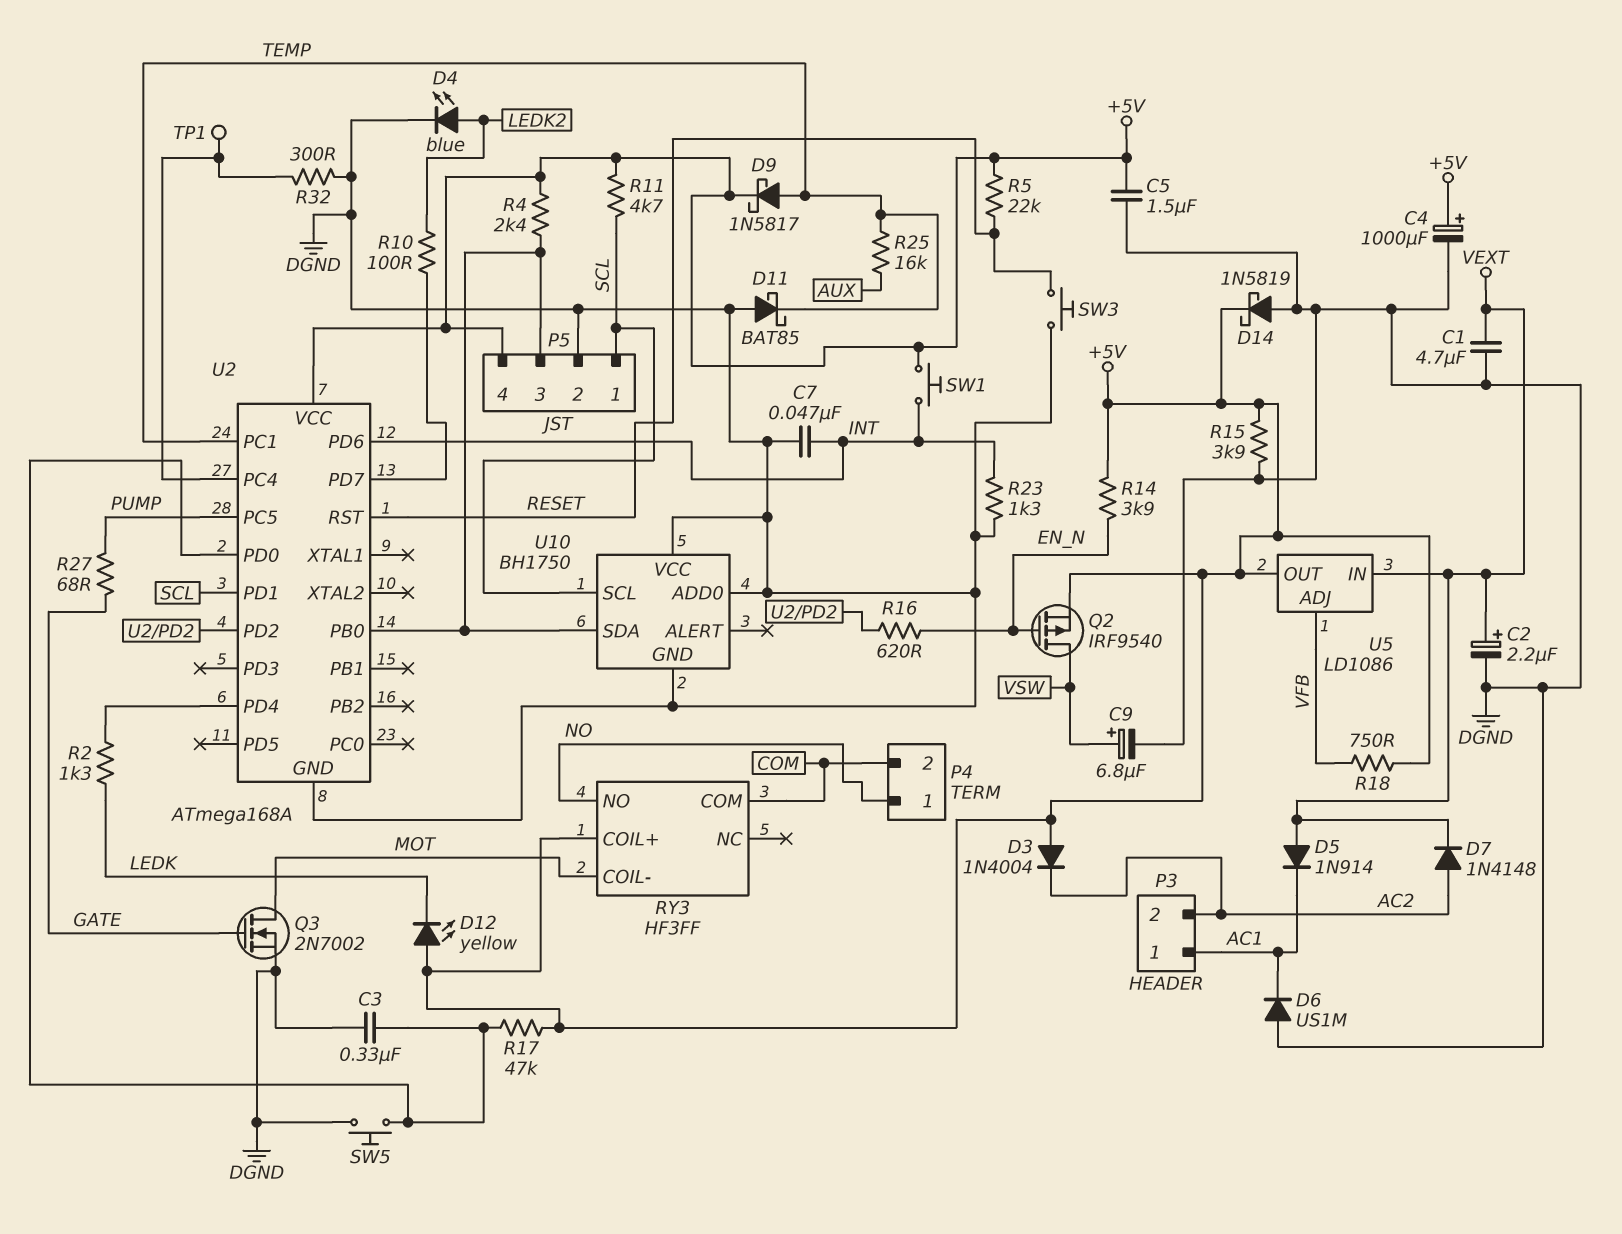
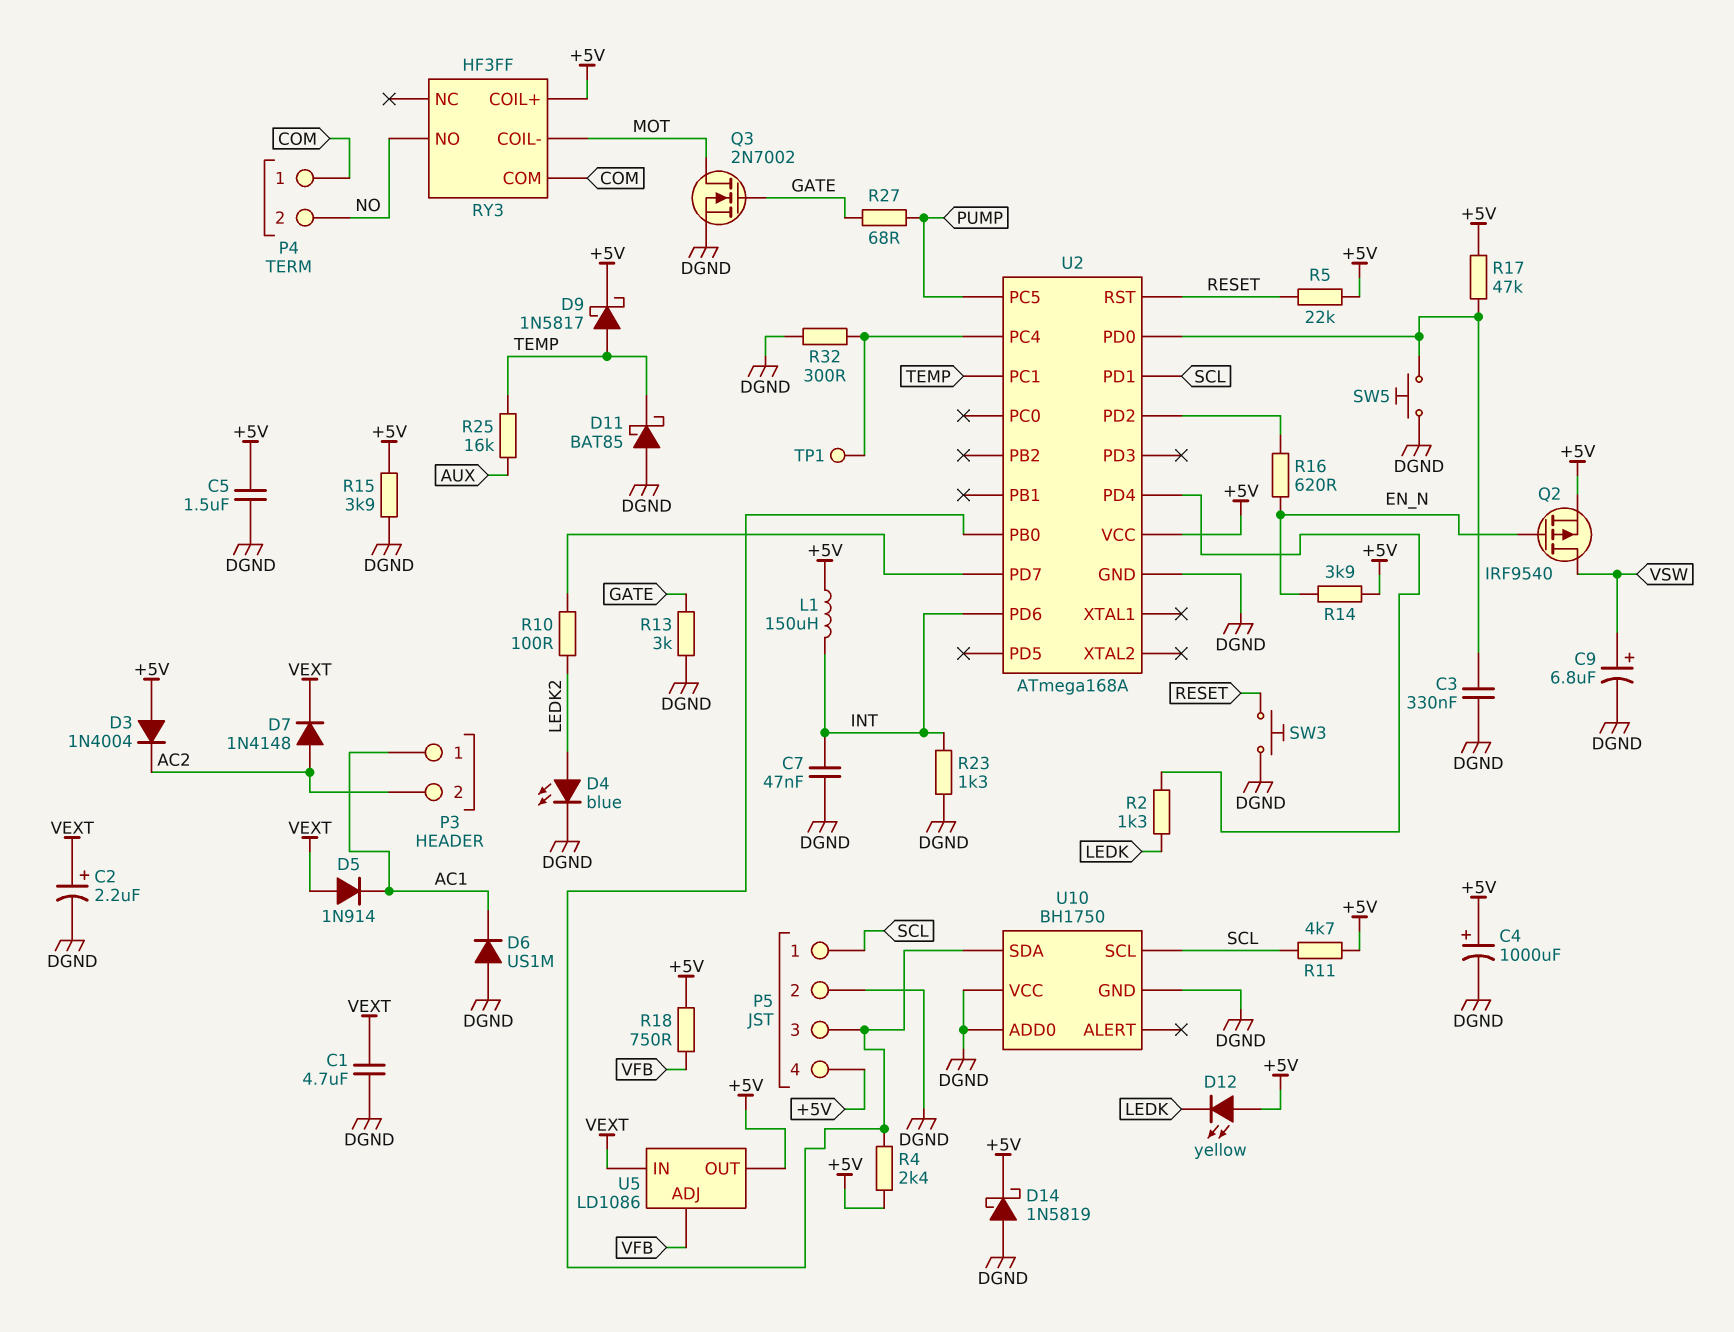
L1: none -> 150uH (+5V, INT)
P4 pin 1: NO -> COM
P4 pin 2: COM -> NO
R13: none -> 3k (DGND, GATE)
SW1: button (+5V, INT) -> none

